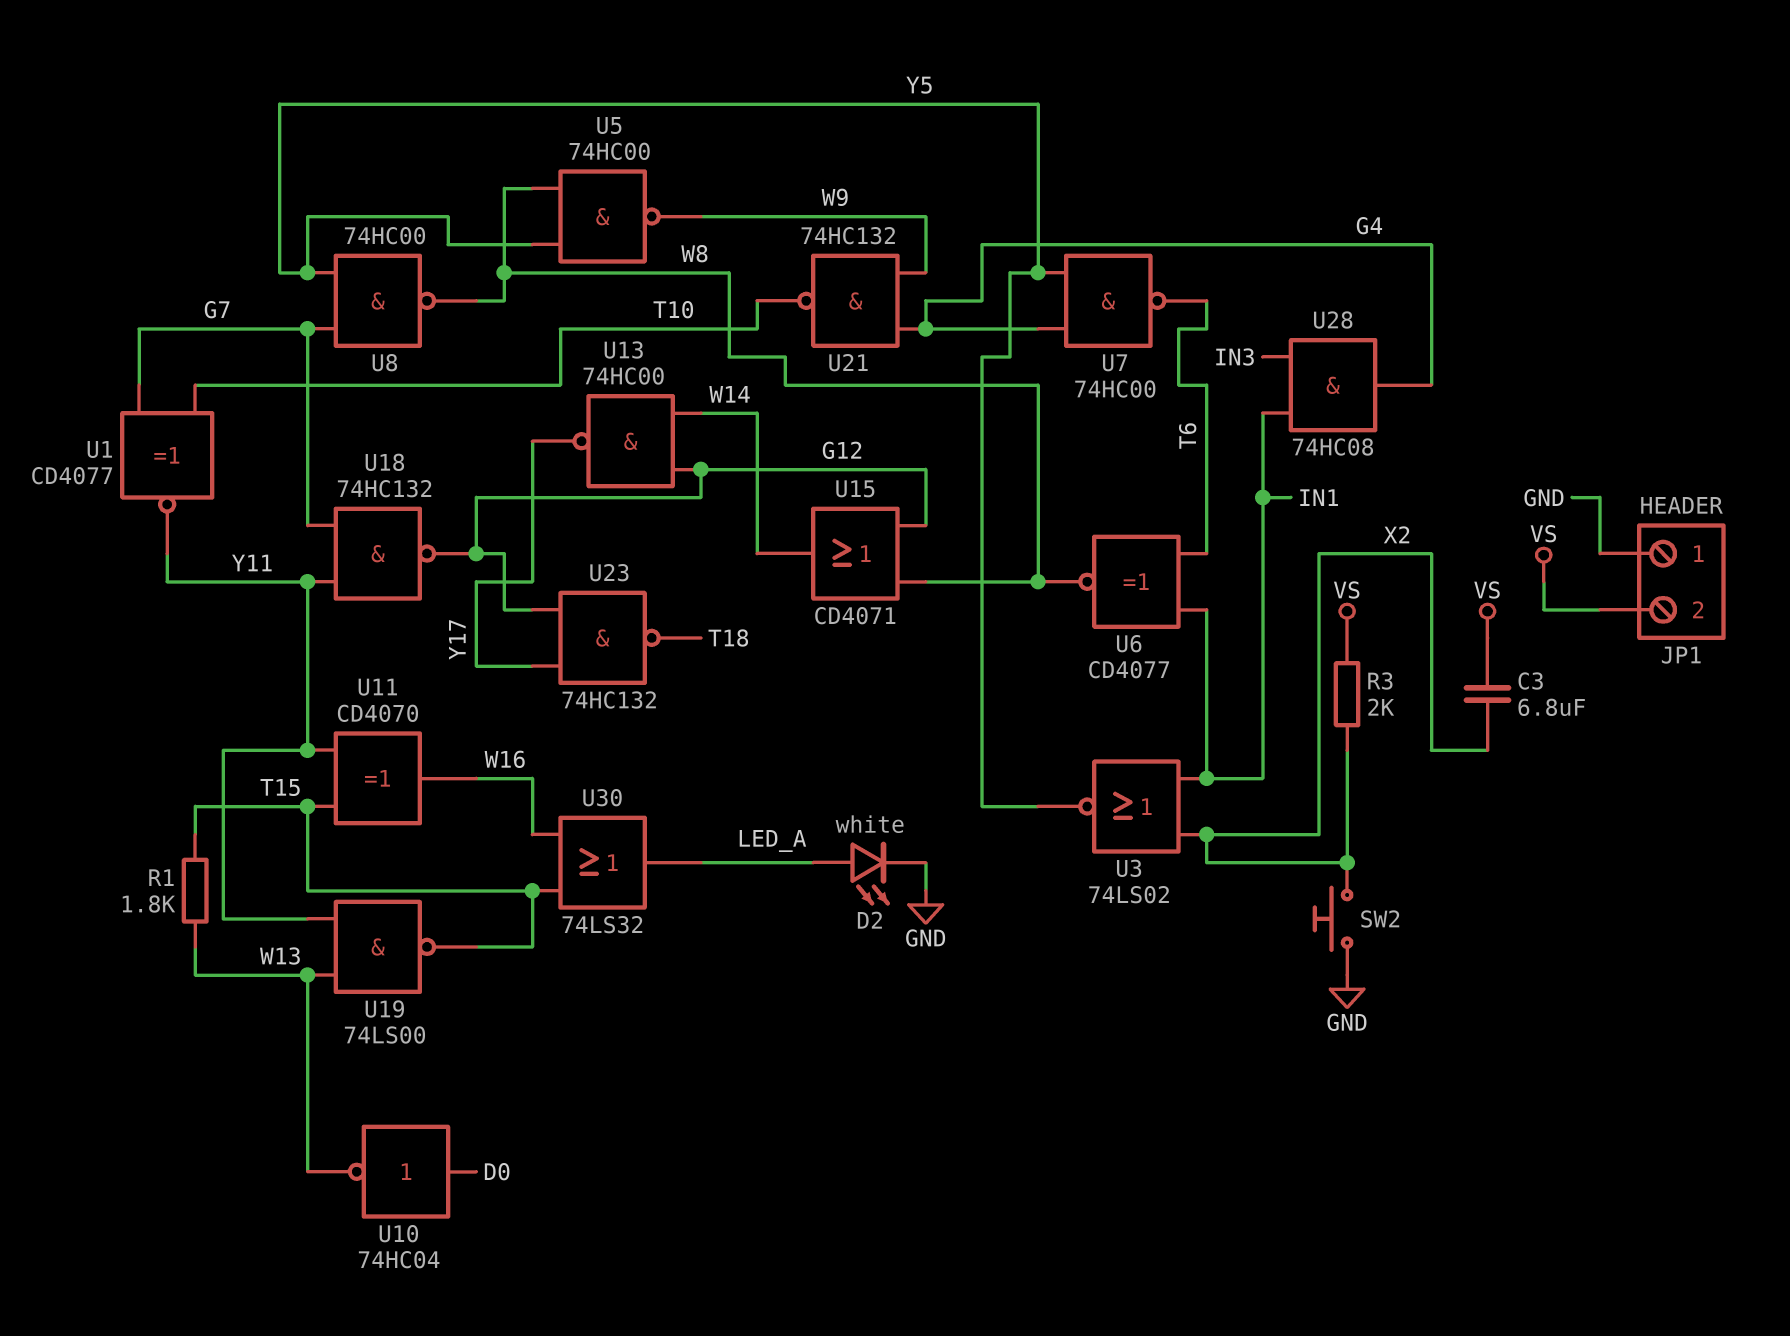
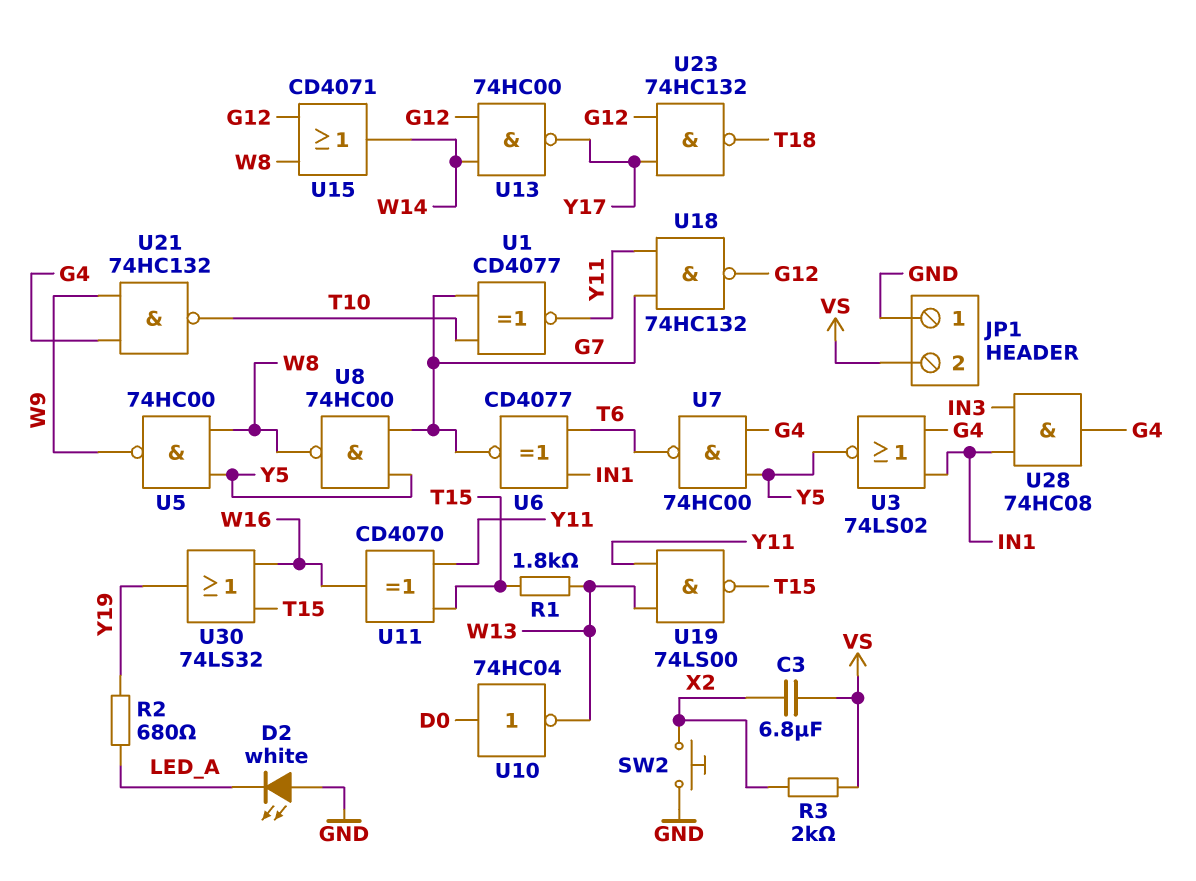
D2: LED white (A LED_A, K GND) -> LED white (A GND, K LED_A)
R2: none -> 680 (LED_A, Y19)
U3: NOR 74LS02 (in IN1, in X2, out Y5) -> NOR 74LS02 (in G4, in IN1, out Y5)
U6: XNOR CD4077 (in IN1, in T6, out W8) -> XNOR CD4077 (in IN1, in T6, out G7)
U30: OR 74LS32 (in T15, in W16, out LED_A) -> OR 74LS32 (in T15, in W16, out Y19)

